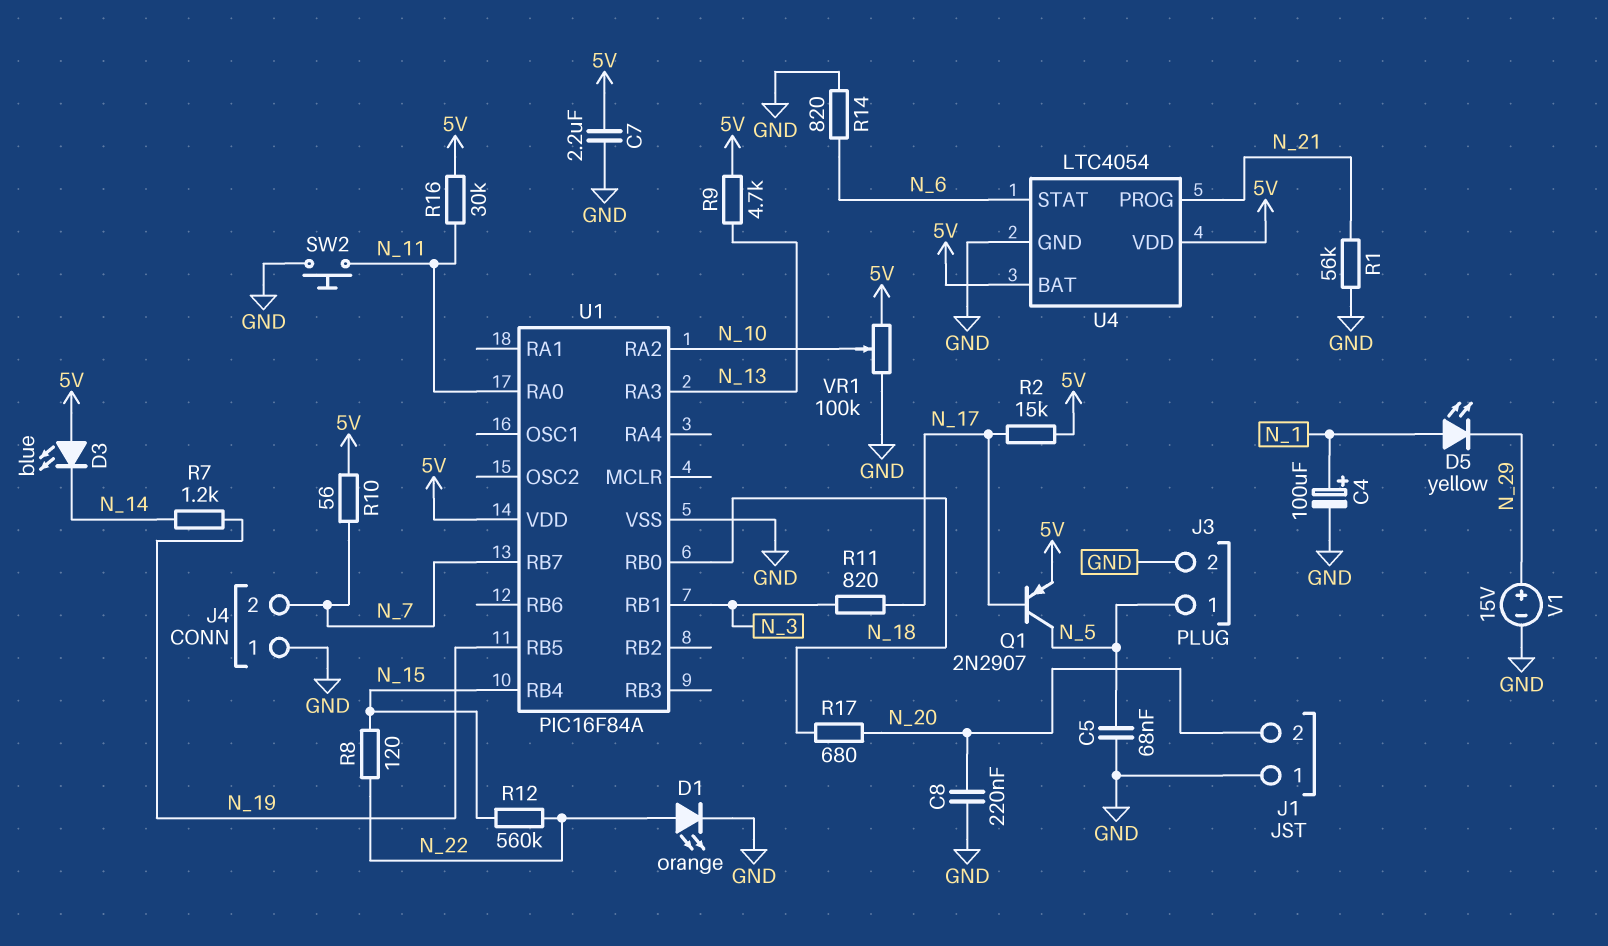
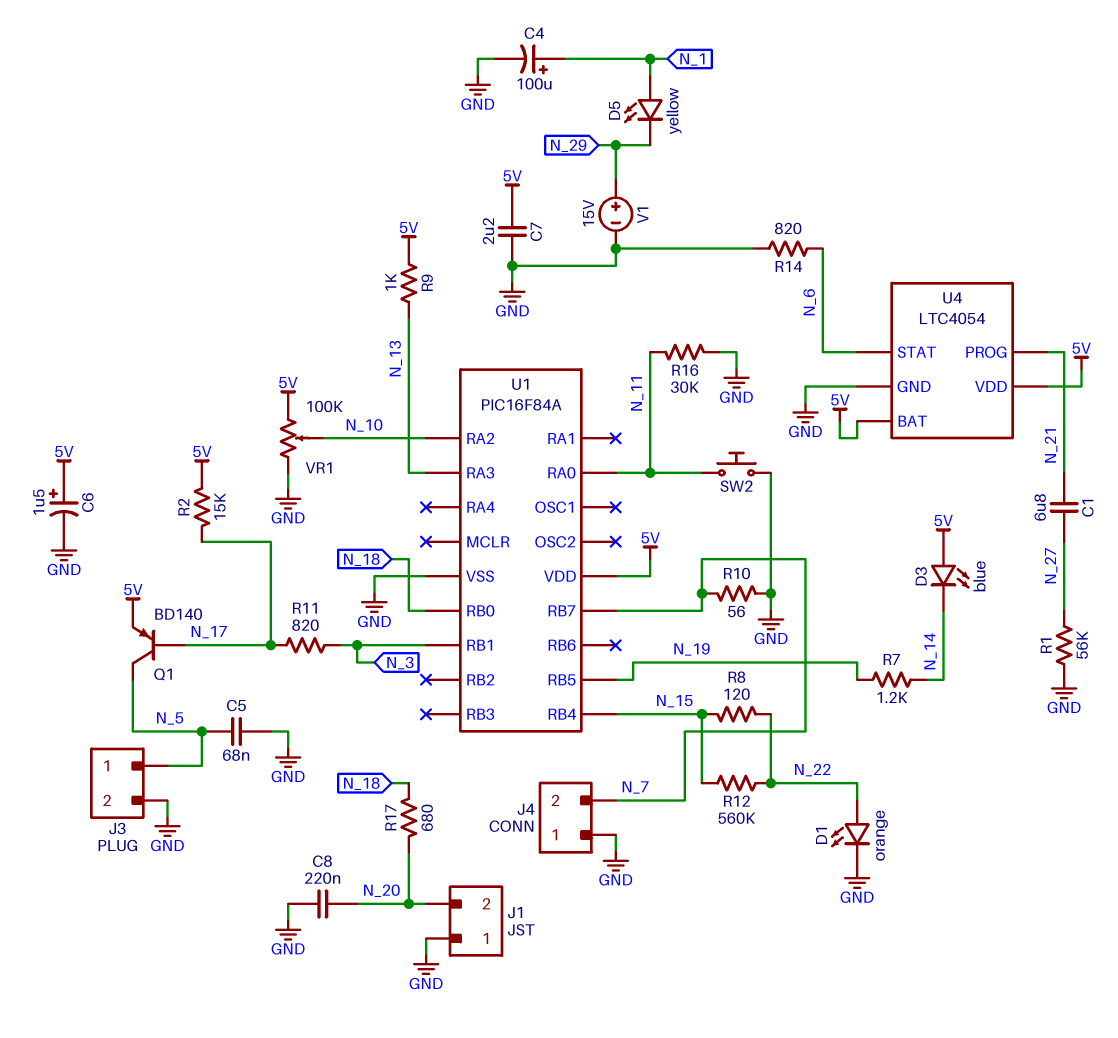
C1: none -> 6.8uF (N_21, N_27)
C6: none -> 1.5uF (plus 5V, minus GND)
Q1: PNP 2N2907 (B N_17, C N_5, E 5V) -> PNP BD140 (B N_17, C N_5, E 5V)
R1: 56k (GND, N_21) -> 56k (GND, N_27)
R9: 4.7k (5V, N_13) -> 1k (5V, N_13)
R10: 56 (5V, N_7) -> 56 (GND, N_7)
R16: 30k (5V, N_11) -> 30k (GND, N_11)

